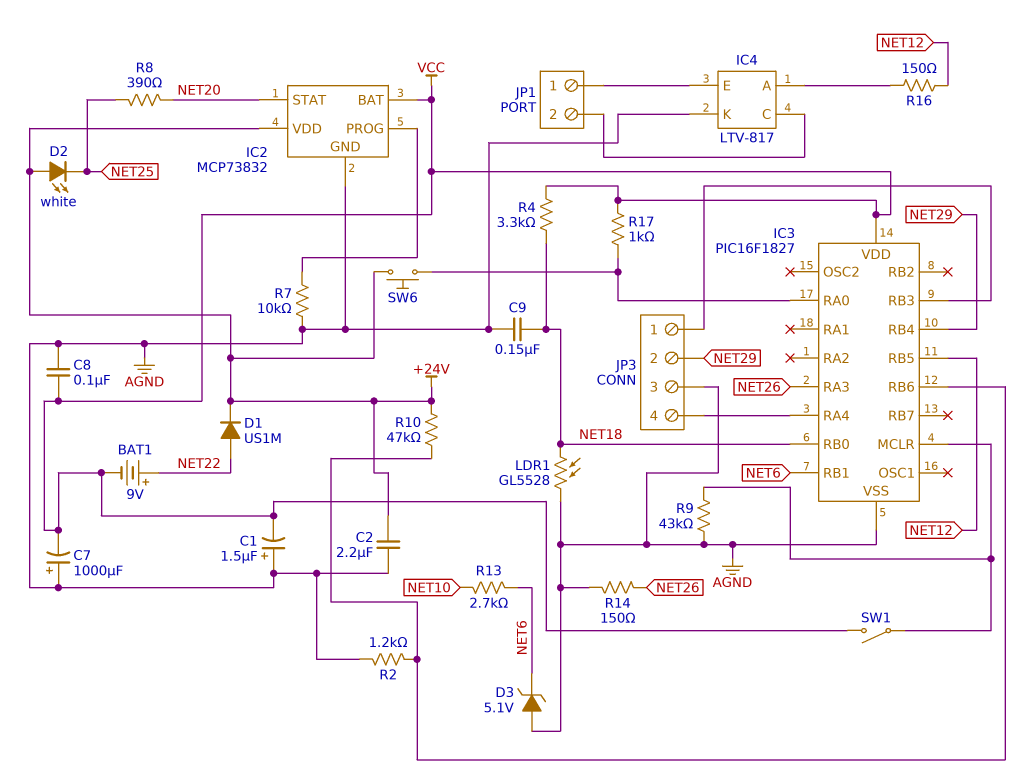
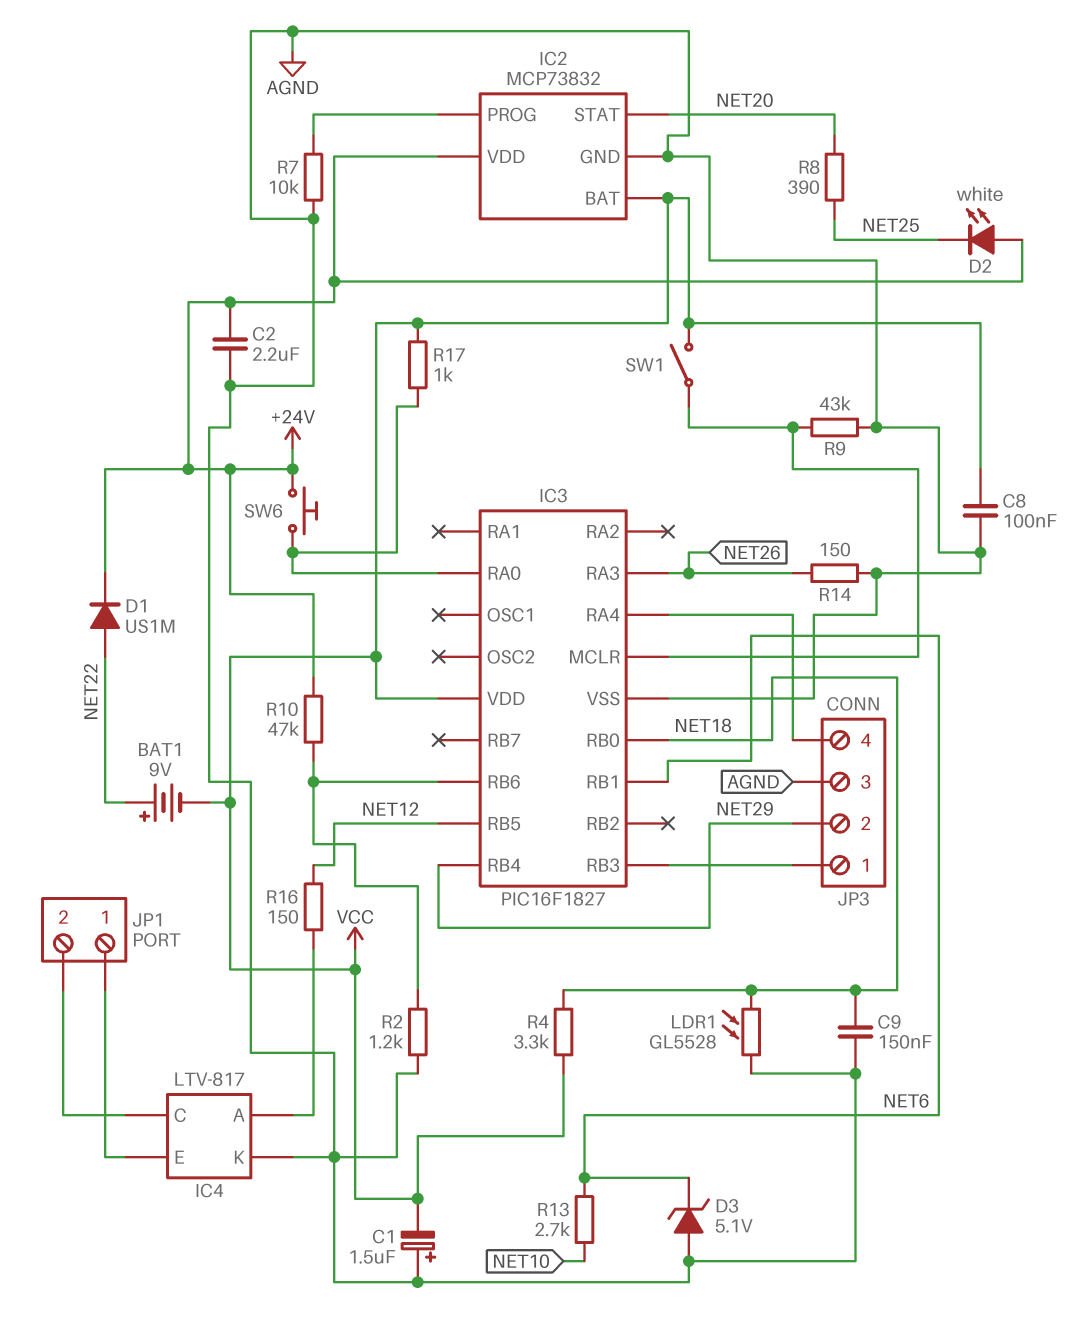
C7: 1000uF (plus AGND, minus VCC) -> none

